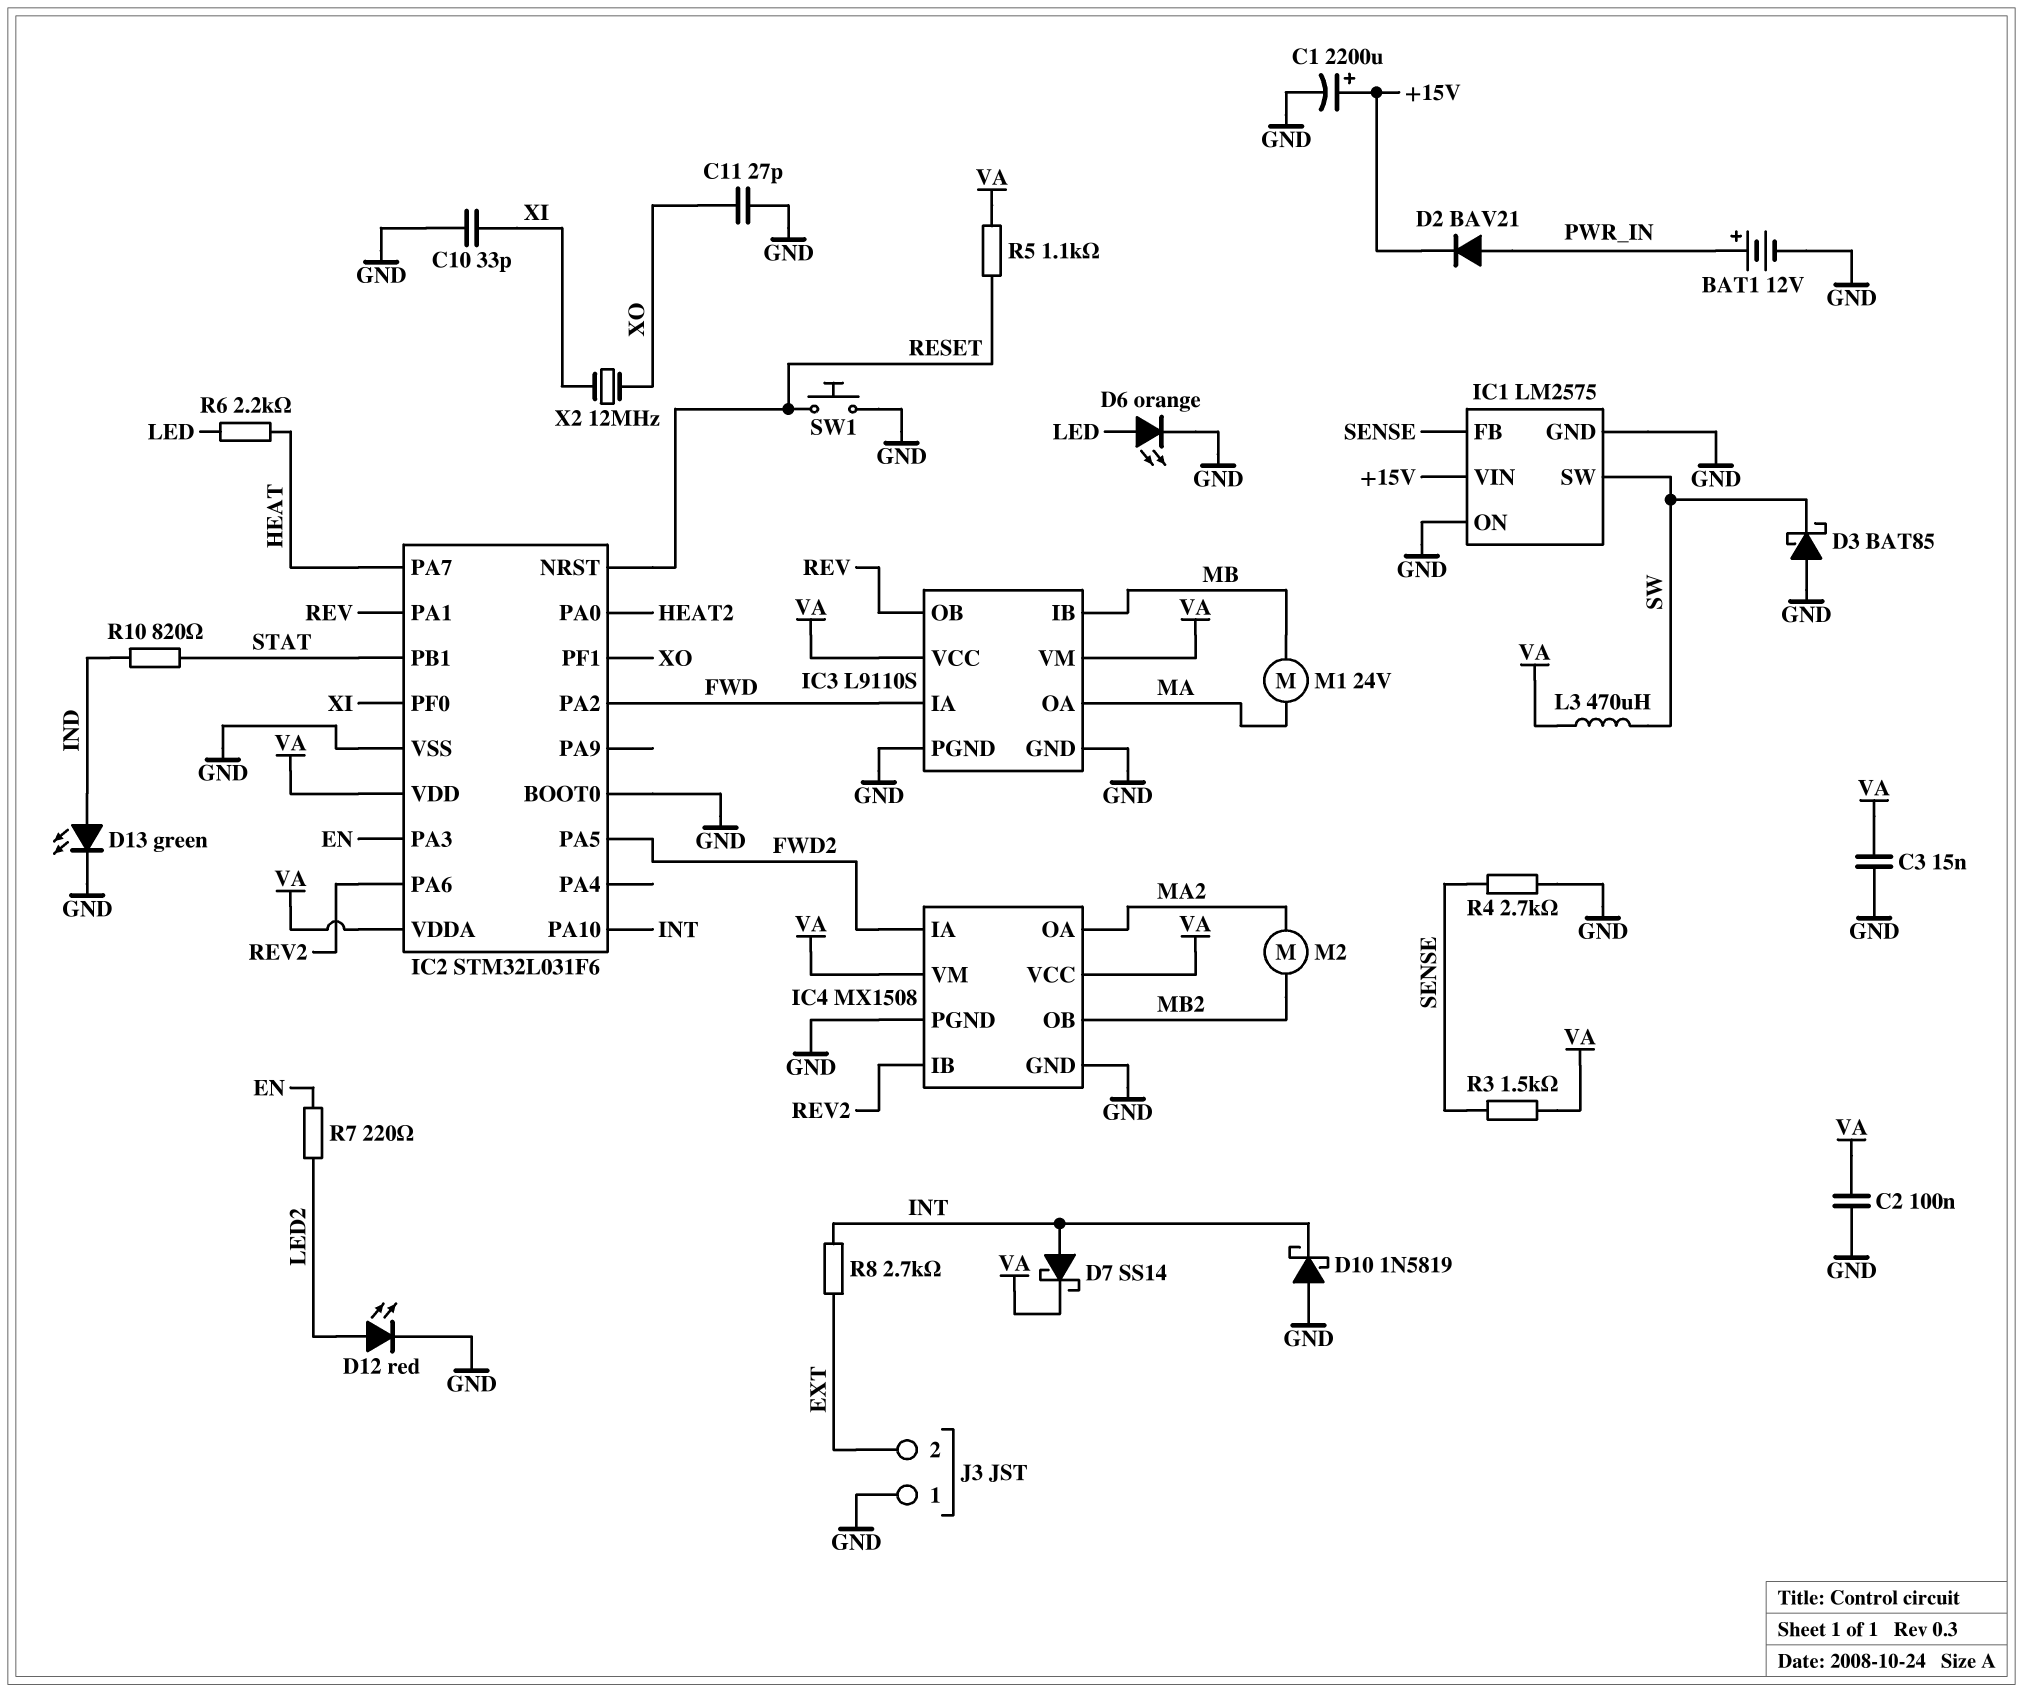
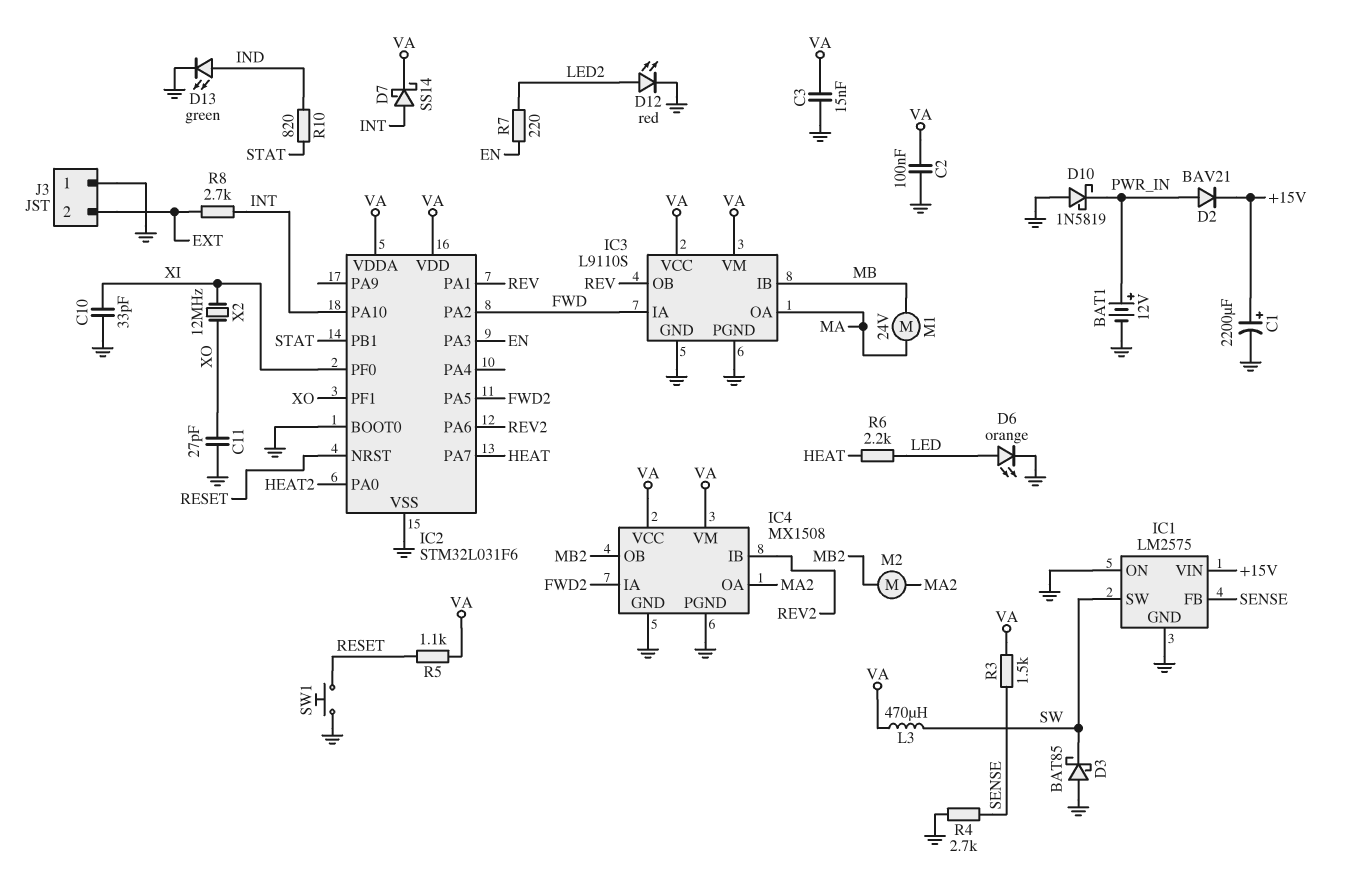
D10: schottky 1N5819 (A GND, K INT) -> schottky 1N5819 (A GND, K PWR_IN)

